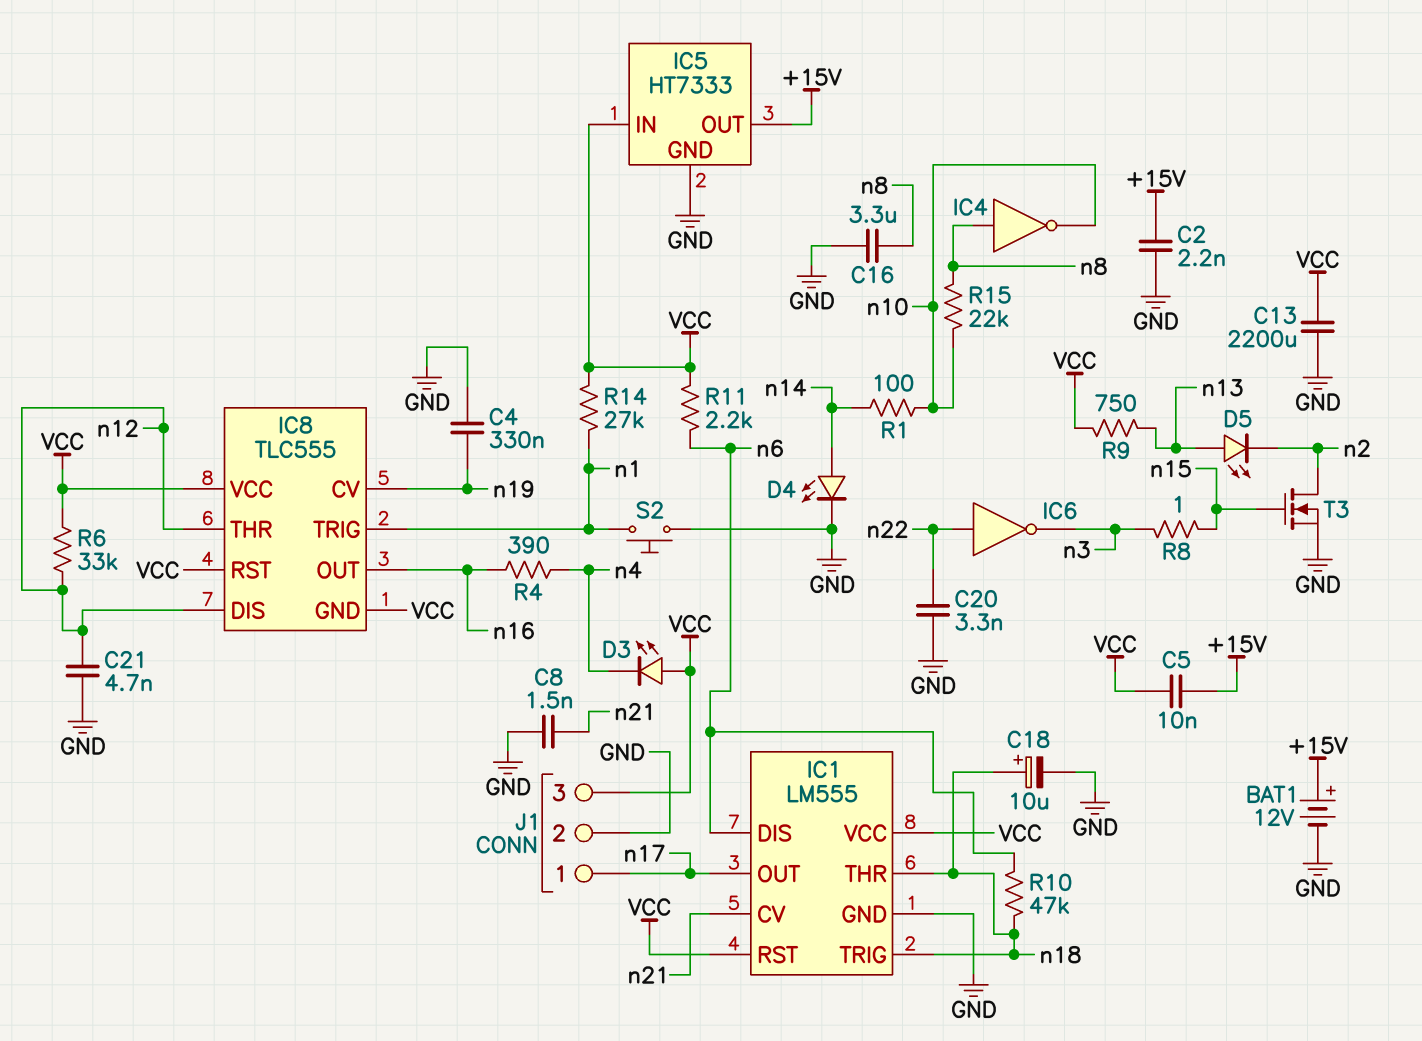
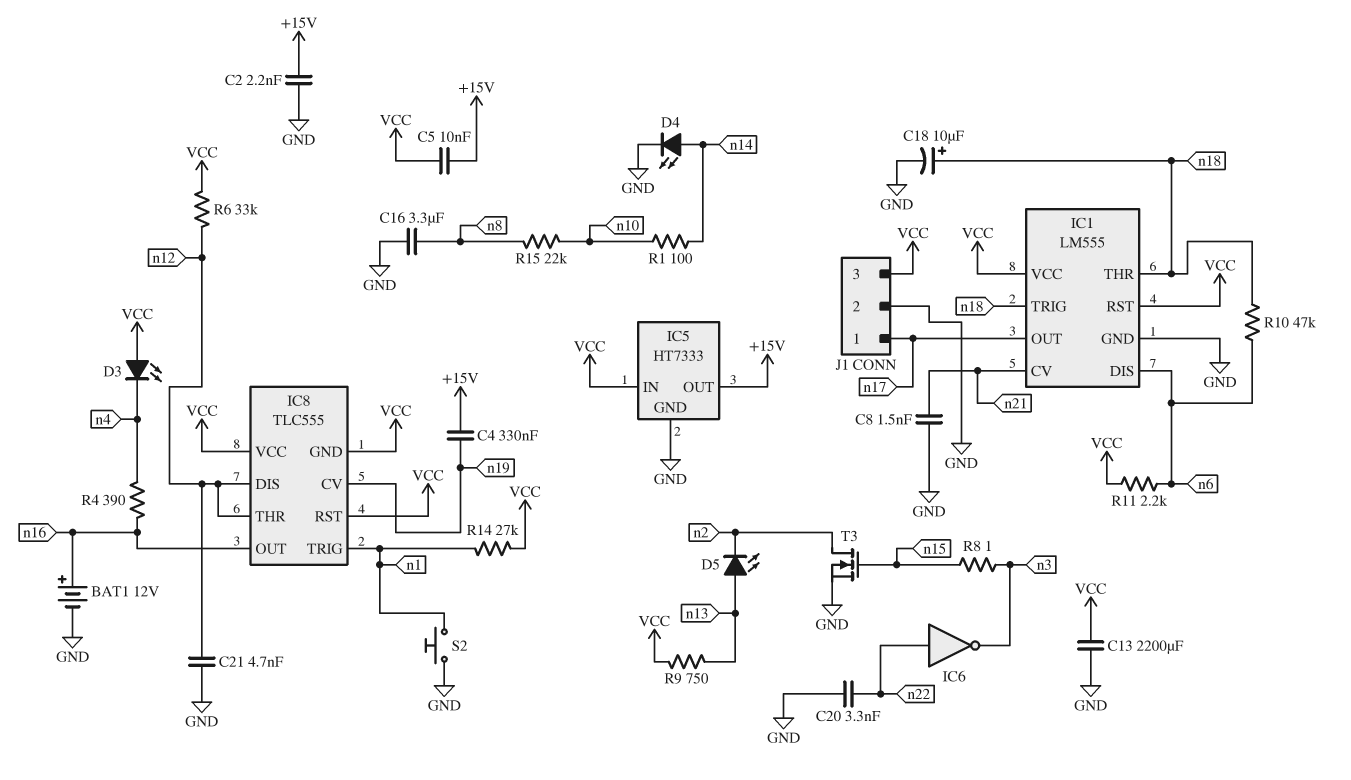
BAT1: 12V (plus +15V, minus GND) -> 12V (plus n16, minus GND)
C4: 330nF (GND, n19) -> 330nF (+15V, n19)
IC4: NOT (in n8, out n10) -> none

